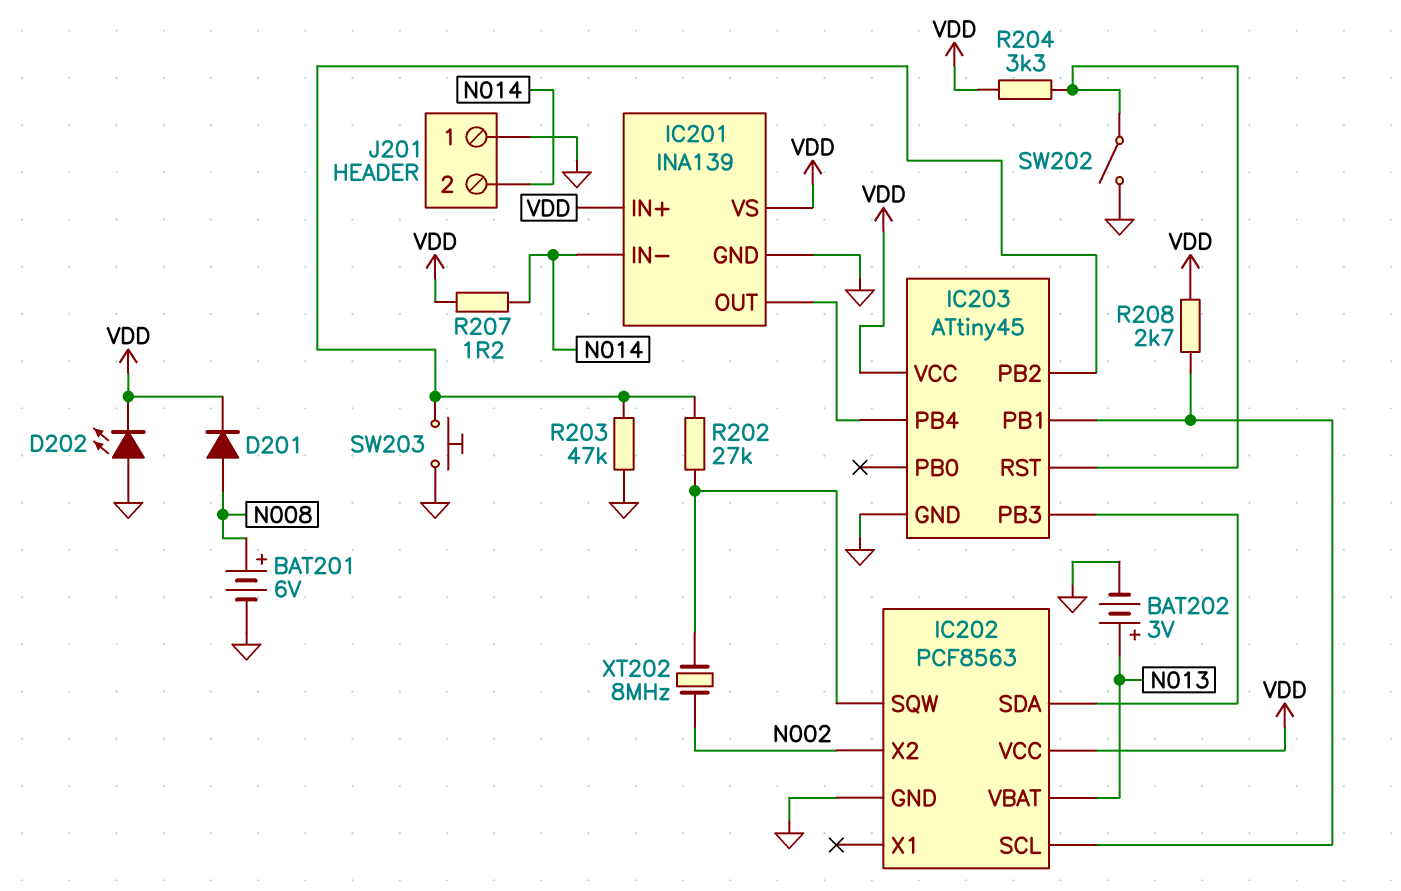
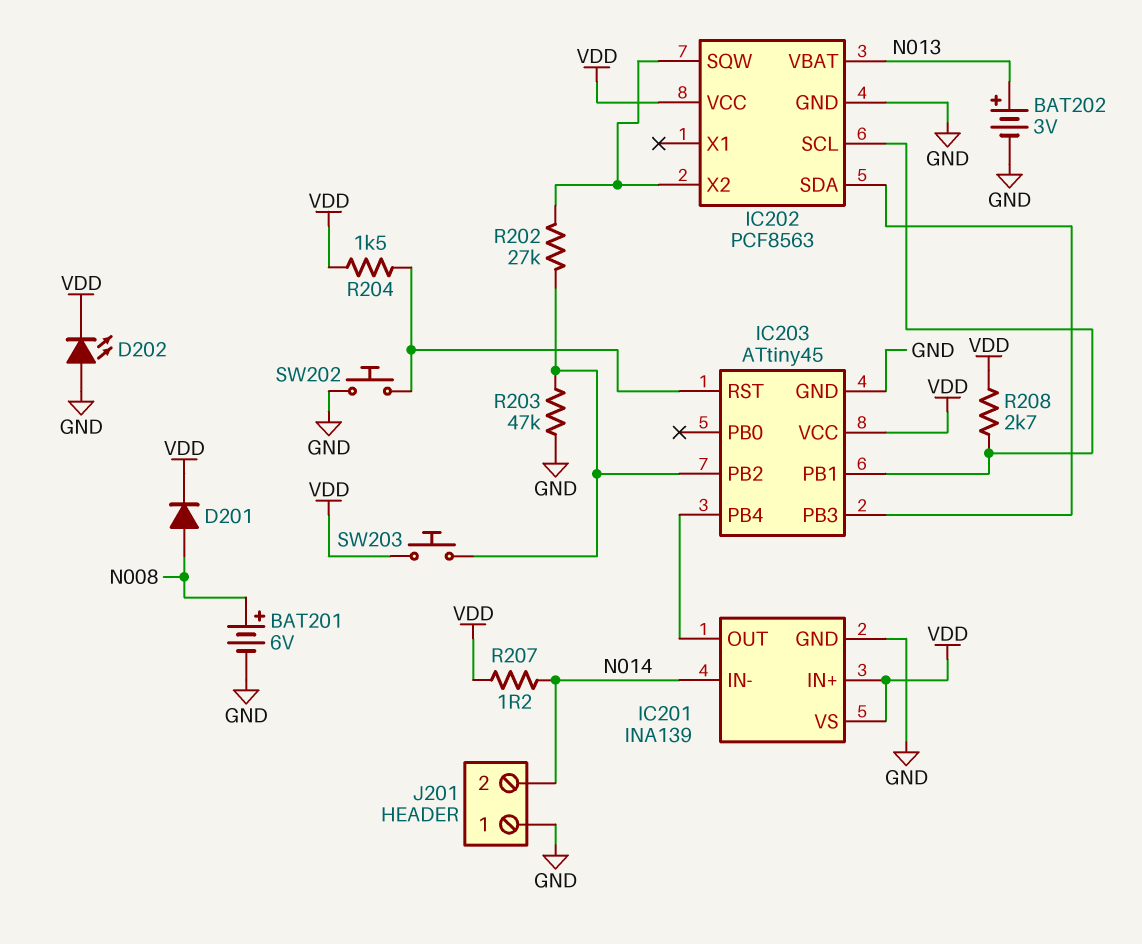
IC202 pin X2: N002 -> IC202/SQW
R204: 3.3k (IC203/RST, VDD) -> 1.5k (IC203/RST, VDD)
SW202: switch (GND, IC203/RST) -> button (GND, IC203/RST)
SW203: button (GND, IC203/PB2) -> button (IC203/PB2, VDD)
XT202: 8MHz (IC202/SQW, N002) -> none

